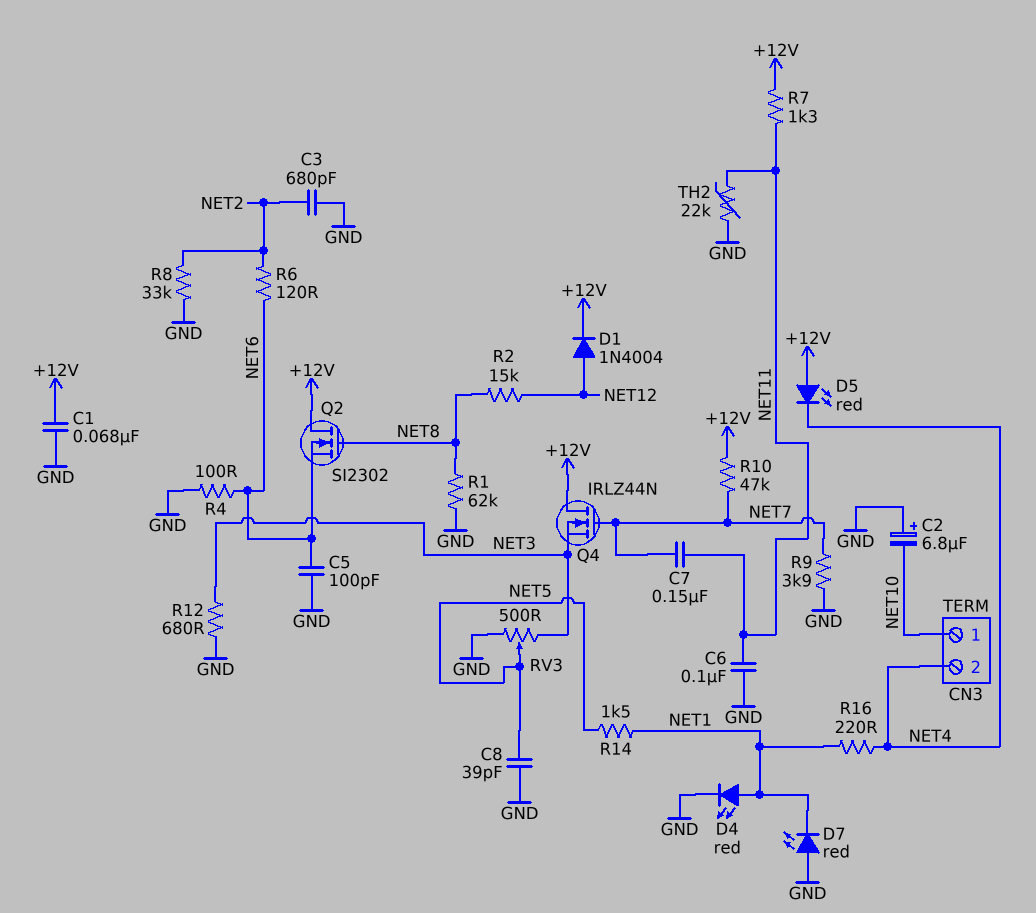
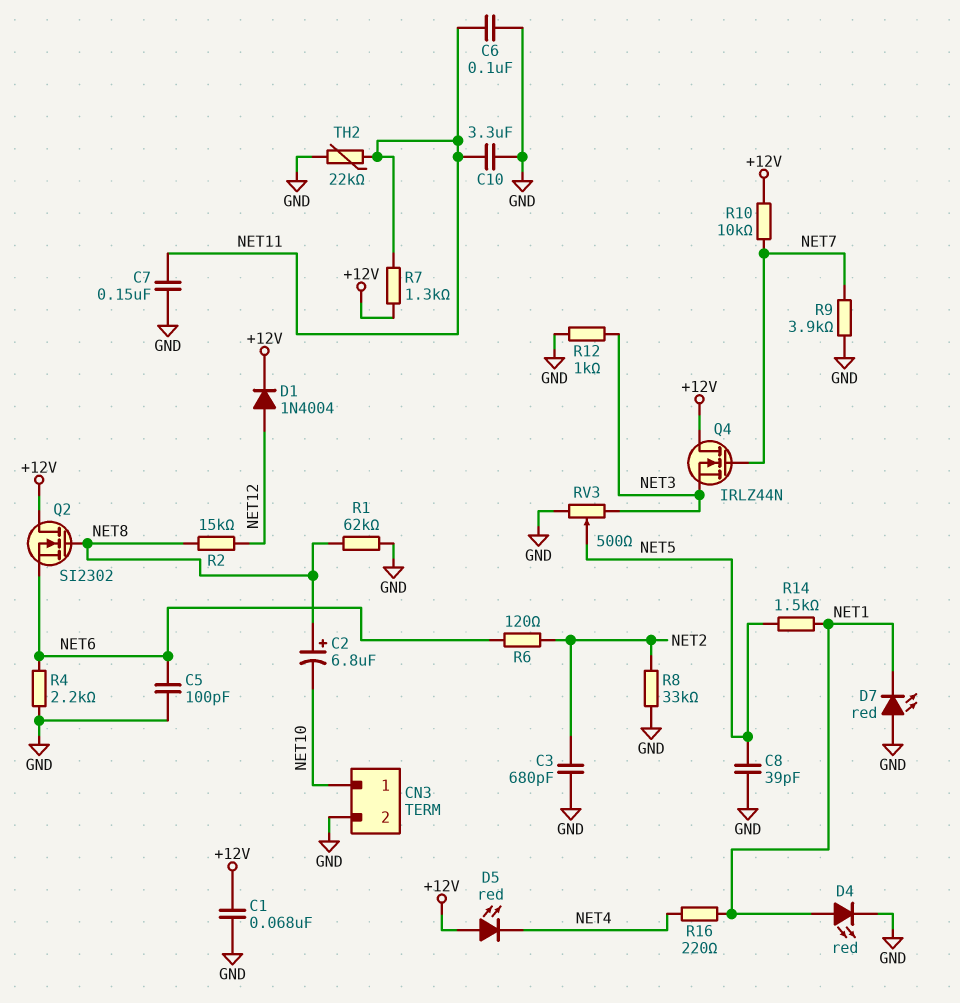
C2: 6.8uF (plus GND, minus NET10) -> 6.8uF (plus NET8, minus NET10)
C7: 150nF (NET7, NET11) -> 150nF (GND, NET11)
C10: none -> 3.3uF (GND, NET11)
CN3 pin 2: NET4 -> GND
R4: 100 (GND, NET6) -> 2.2k (GND, NET6)
R10: 47k (+12V, NET7) -> 10k (+12V, NET7)
R12: 680 (GND, NET3) -> 1k (GND, NET3)

